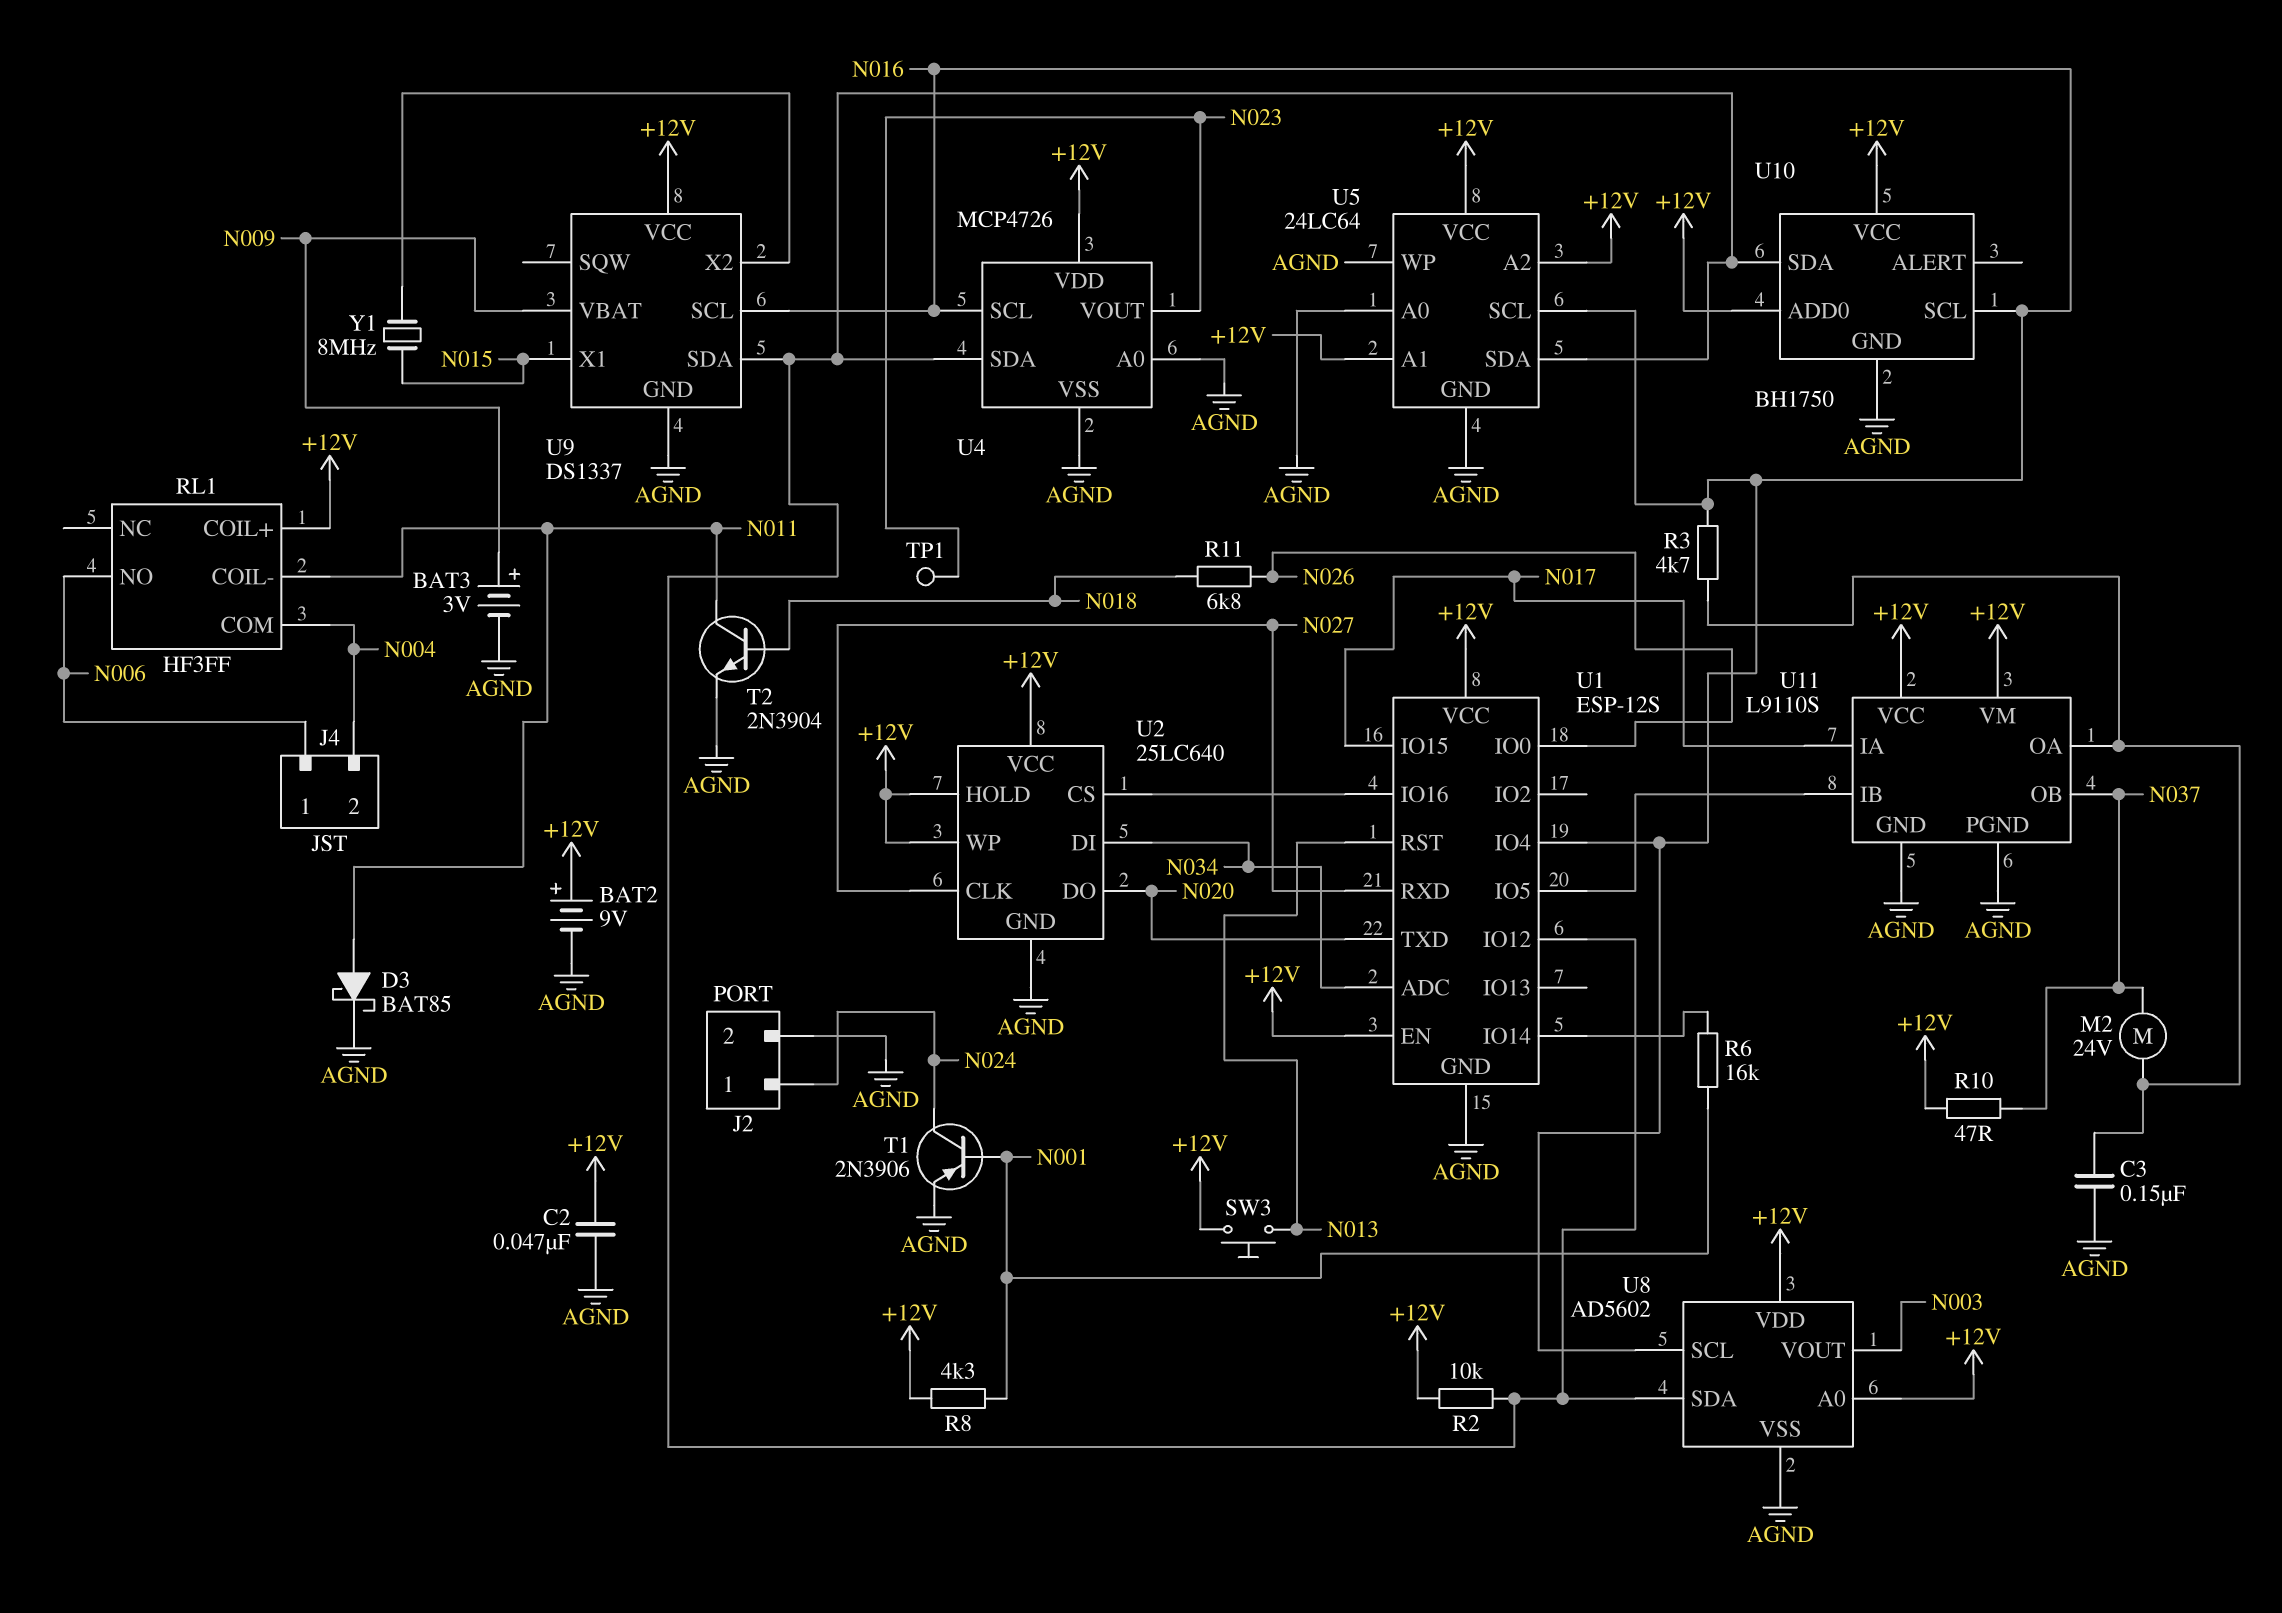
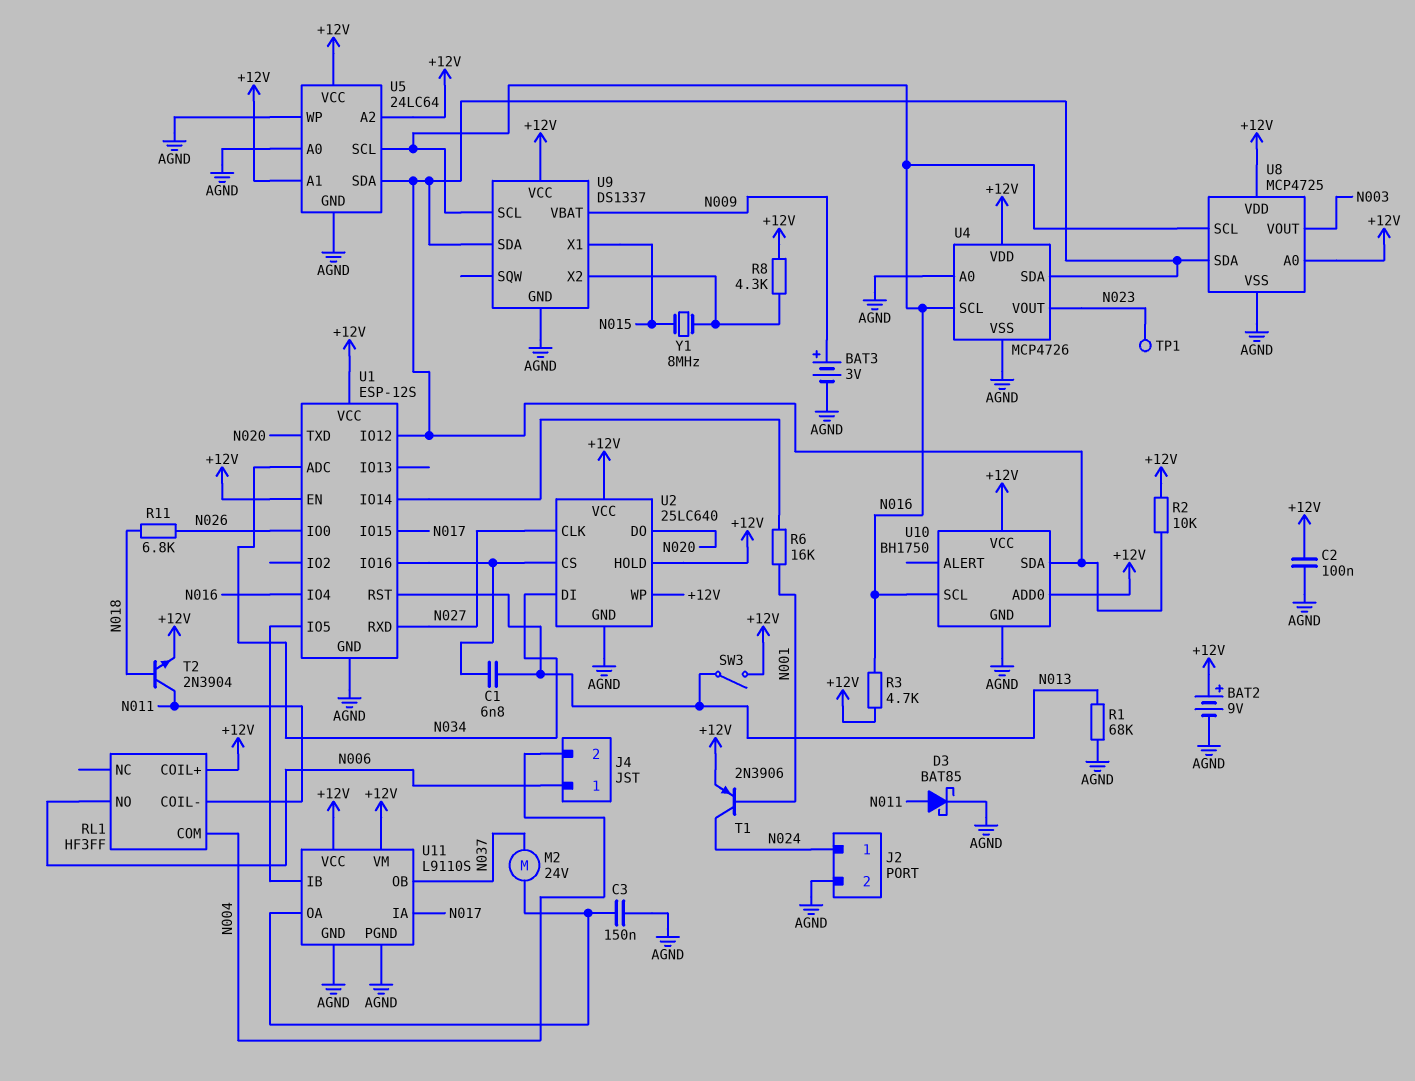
C1: none -> 6.8nF (N013, U1/IO16)
C2: 47nF (+12V, AGND) -> 100nF (+12V, AGND)
R1: none -> 68k (AGND, N013)
R3: 4.7k (N016, U11/OA) -> 4.7k (+12V, N016)
R8: 4.3k (+12V, N001) -> 4.3k (+12V, U9/X2)
R10: 47 (+12V, N037) -> none
SW3: button (+12V, N013) -> switch (+12V, N013)
T1: PNP 2N3906 (B N001, C N024, E AGND) -> PNP 2N3906 (B N001, C N024, E +12V)
T2: NPN 2N3904 (B N018, C N011, E AGND) -> NPN 2N3904 (B N018, C N011, E +12V)
U8: AD5602 -> MCP4725

